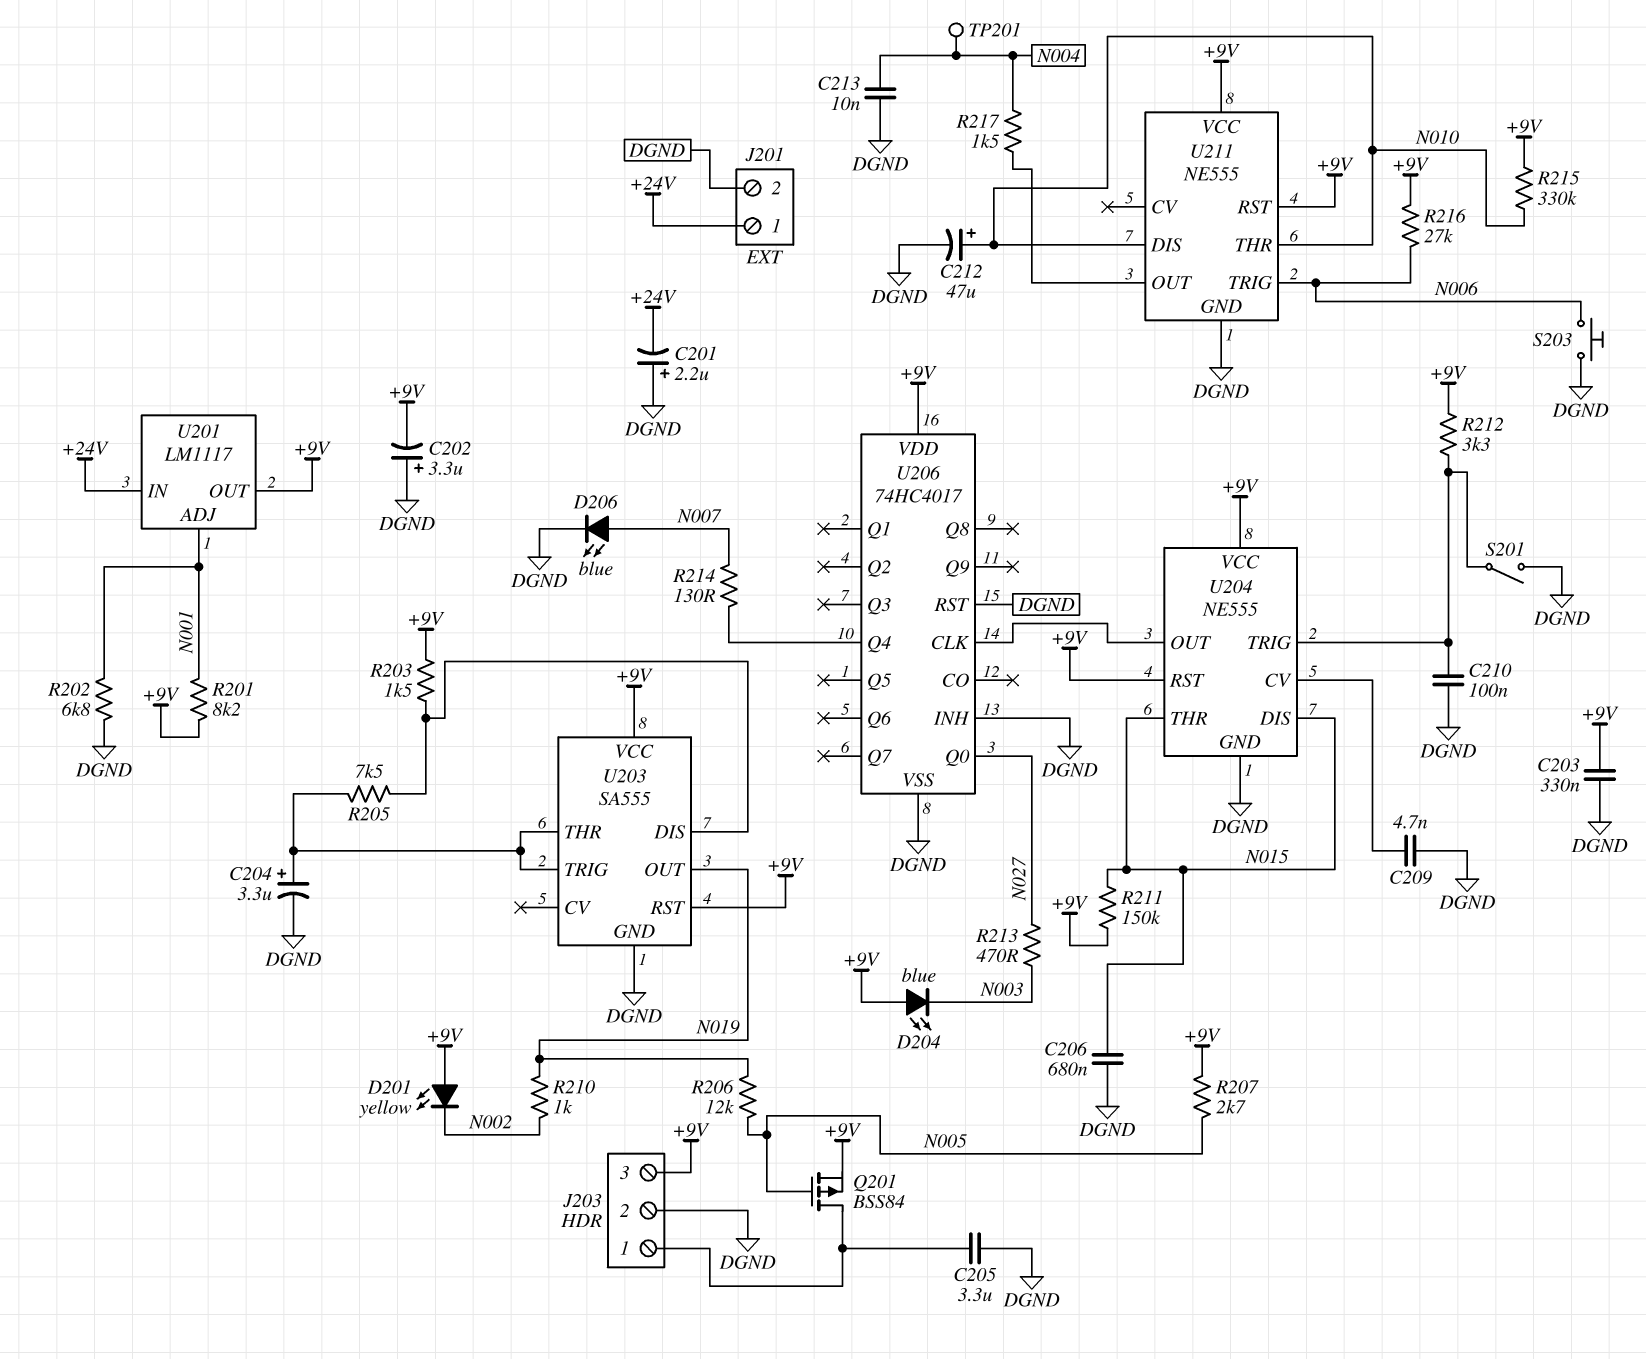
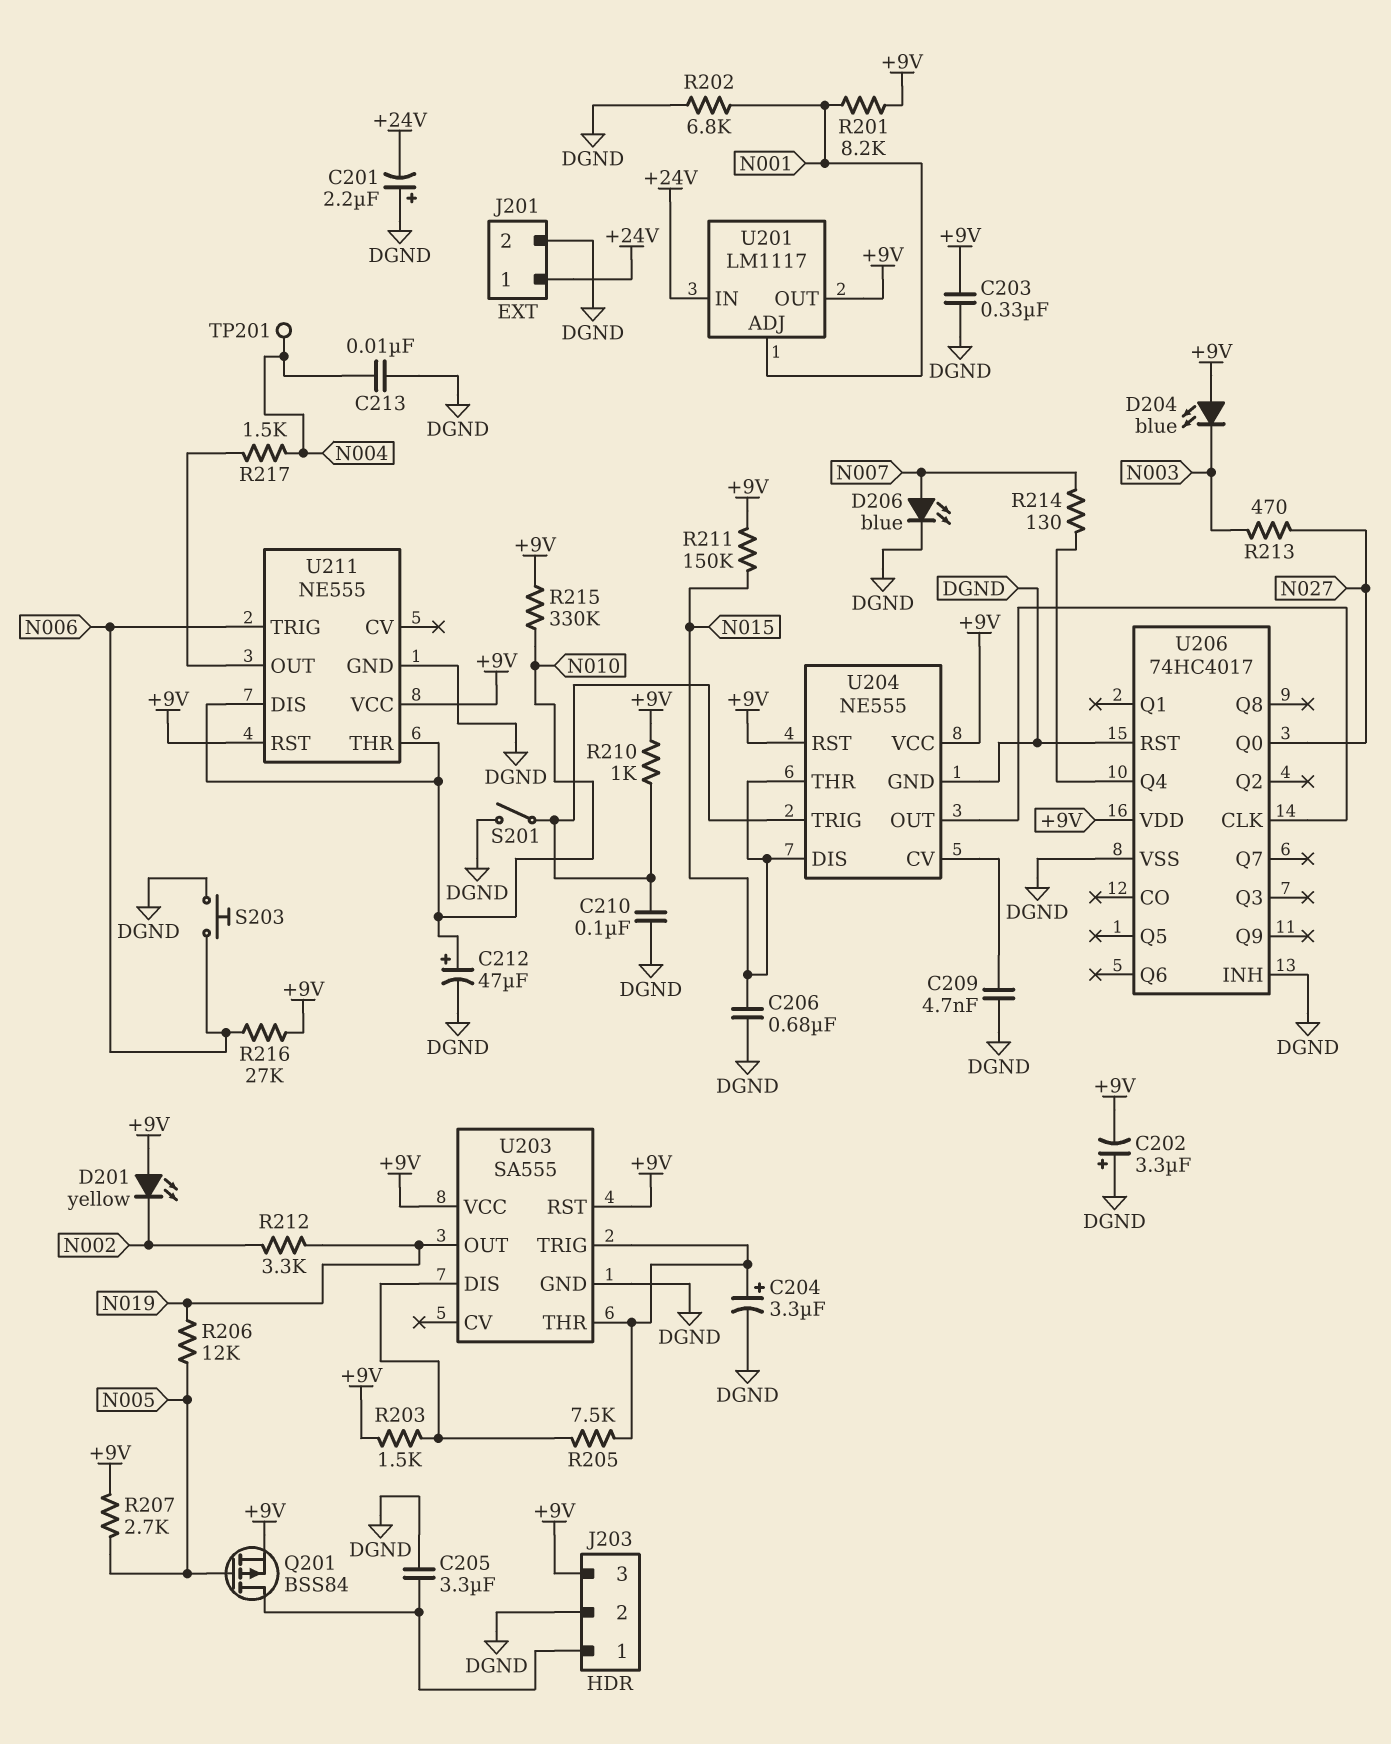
R210: 1k (N002, N019) -> 1k (+9V, U204/TRIG)
R212: 3.3k (+9V, U204/TRIG) -> 3.3k (N002, N019)

